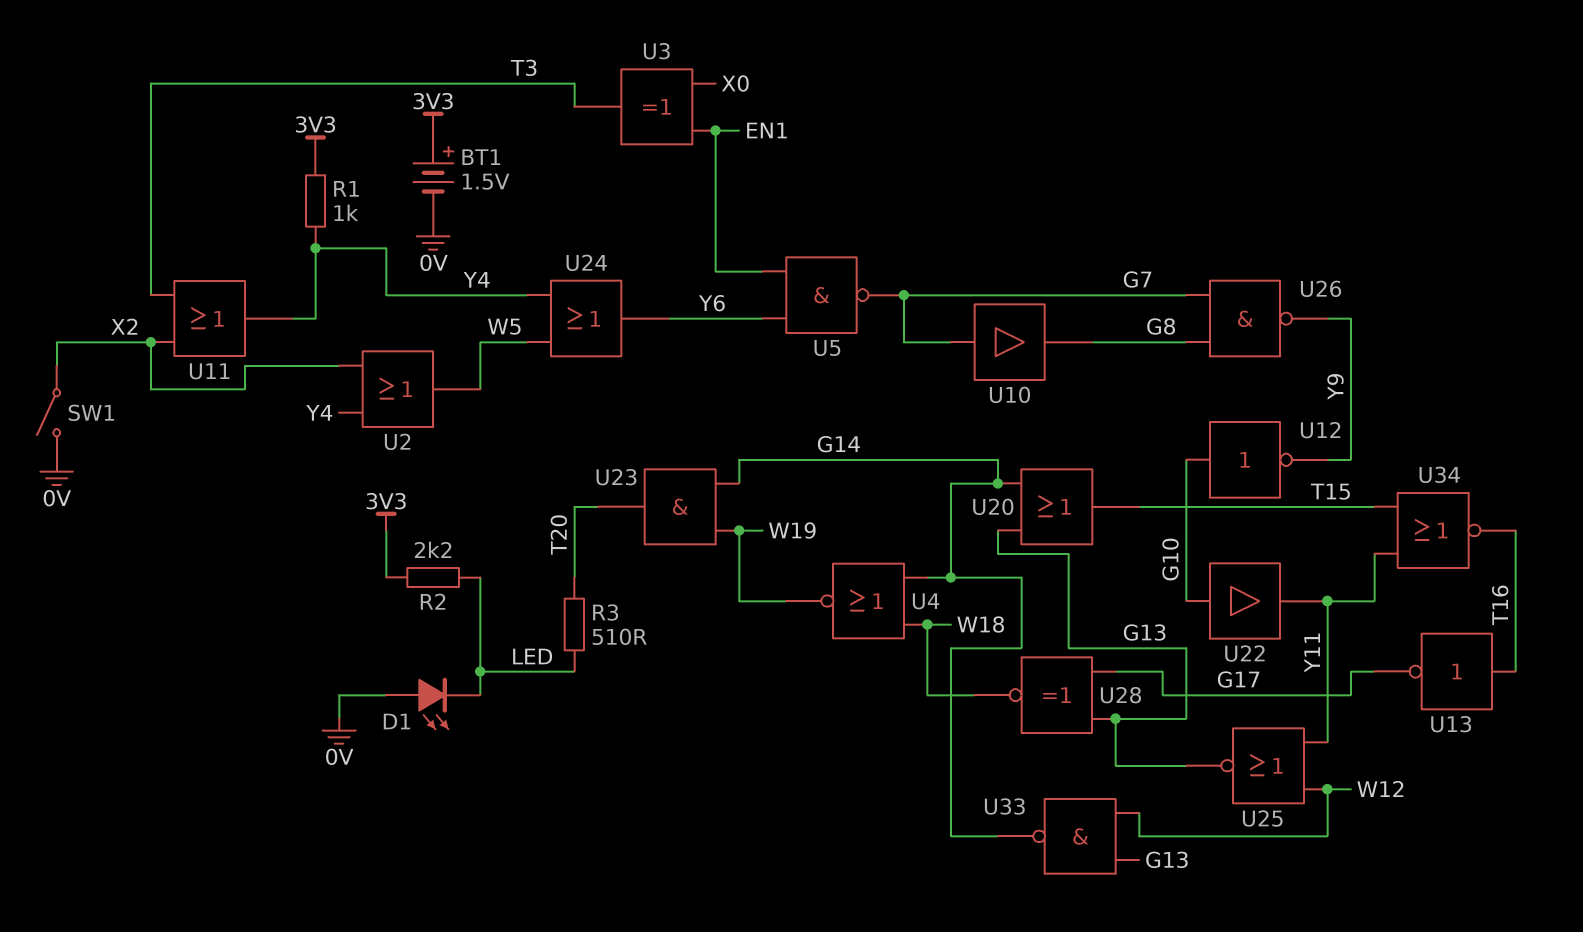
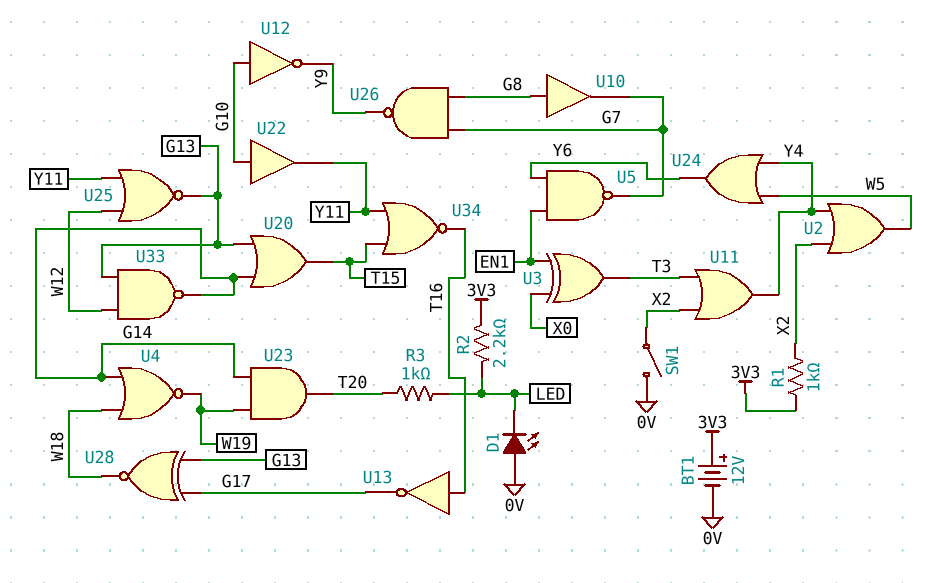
BT1: 1.5V (plus 3V3, minus 0V) -> 12V (plus 3V3, minus 0V)
R1: 1k (3V3, Y4) -> 1k (3V3, X2)
R3: 510 (LED, T20) -> 1k (LED, T20)
U10: buffer (in G7, out G8) -> buffer (in G8, out G7)

